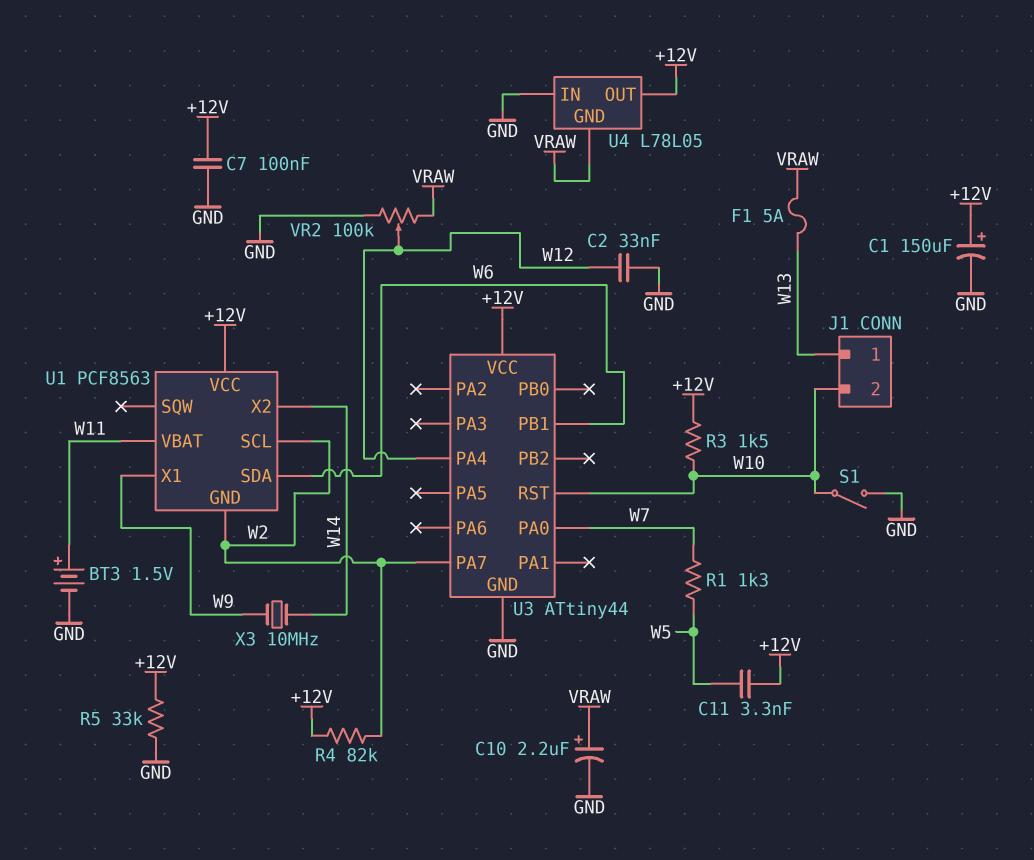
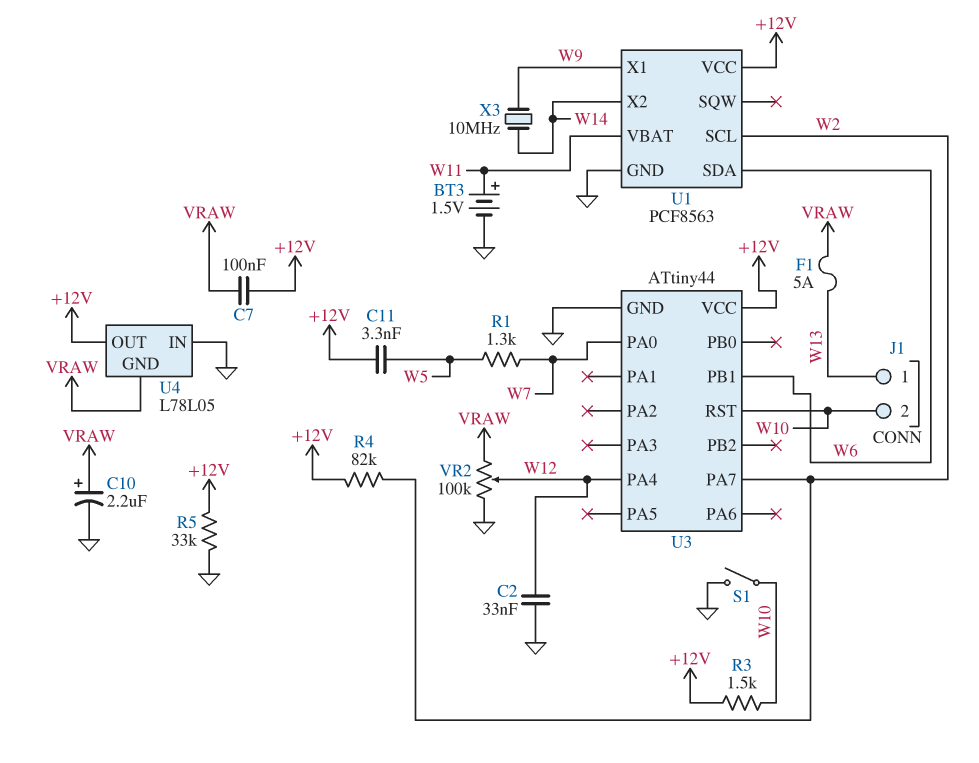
C1: 150uF (plus +12V, minus GND) -> none
C7: 100nF (+12V, GND) -> 100nF (+12V, VRAW)
U1 pin GND: W2 -> GND

